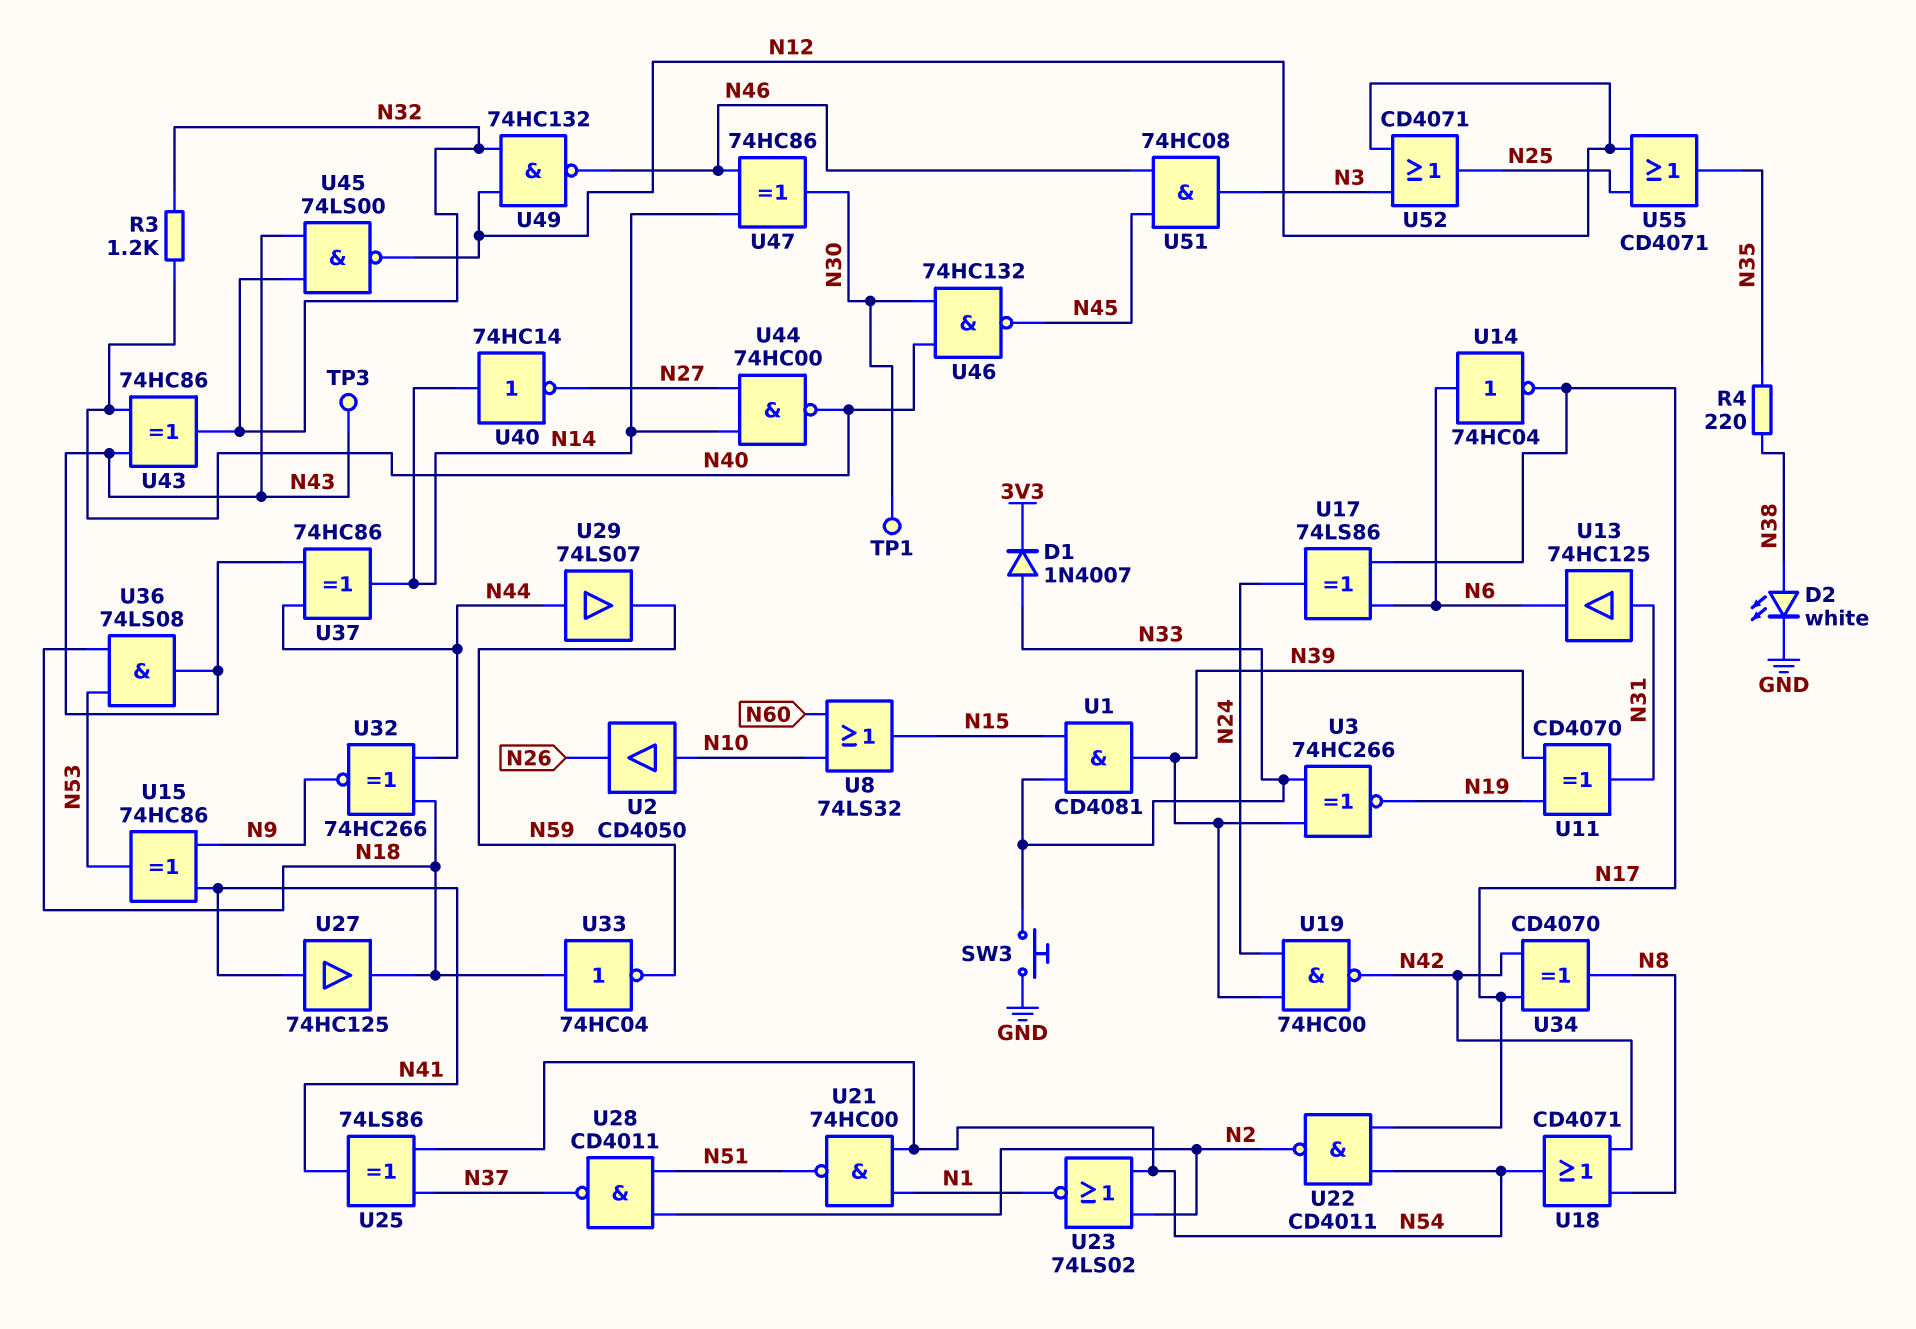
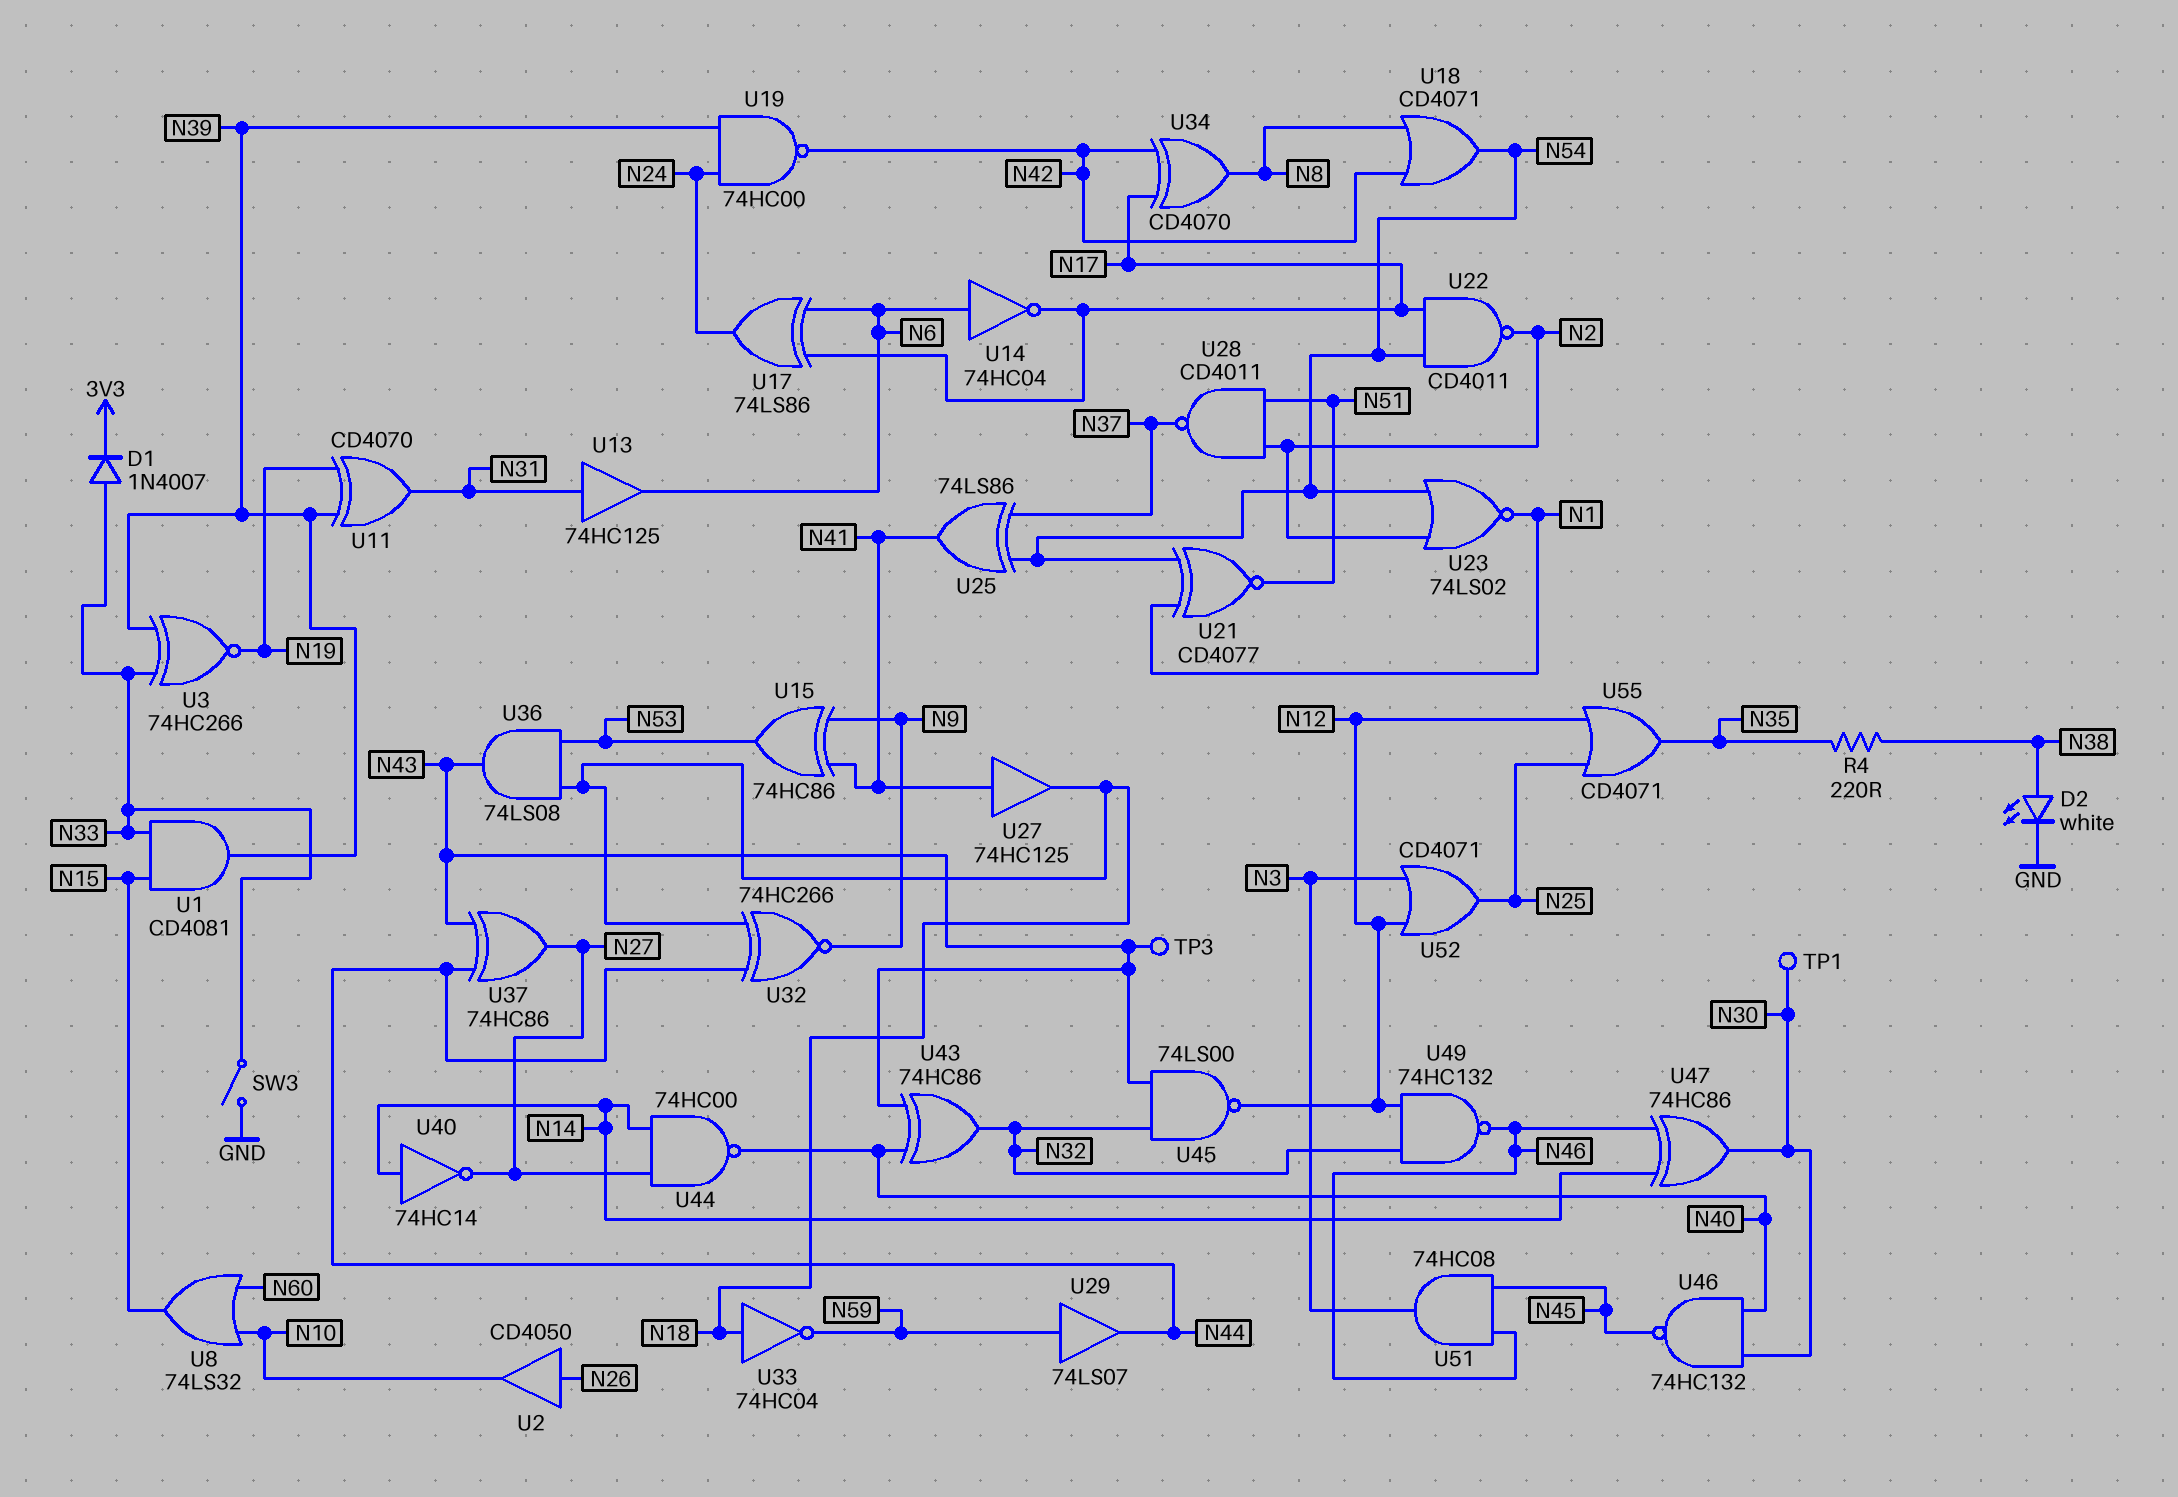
R3: 1.2k (N32, N40) -> none
SW3: button (GND, N33) -> switch (GND, N33)
U2: buffer CD4050 (in N10, out N26) -> buffer CD4050 (in N26, out N10)
U21: NAND 74HC00 (in N1, in N54, out N51) -> XNOR CD4077 (in N1, in N54, out N51)
U29: buffer 74LS07 (in N44, out N59) -> buffer 74LS07 (in N59, out N44)
U37: XOR 74HC86 (in N43, in N44, out N14) -> XOR 74HC86 (in N43, in N44, out N27)

